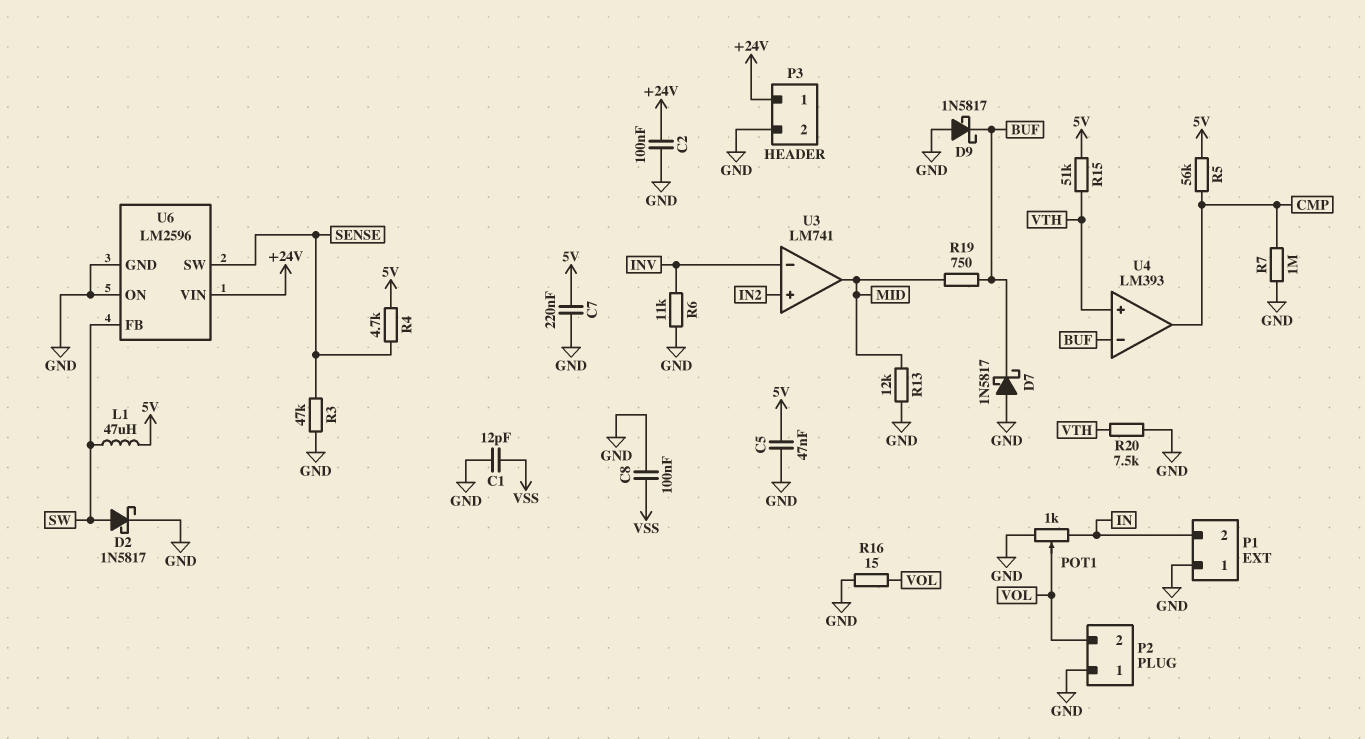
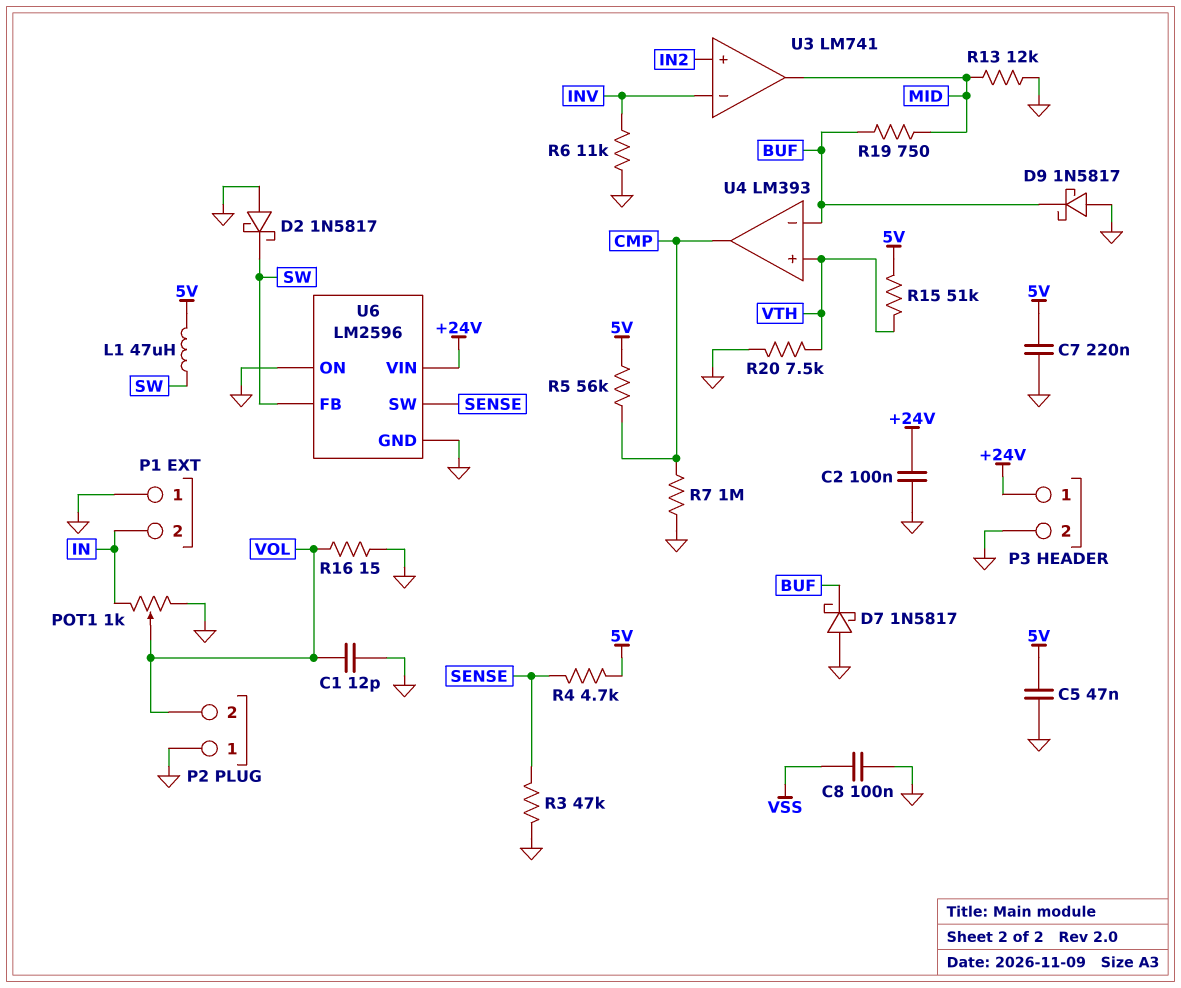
C1: 12pF (GND, VSS) -> 12pF (GND, VOL)
D2: schottky 1N5817 (A SW, K GND) -> schottky 1N5817 (A GND, K SW)

